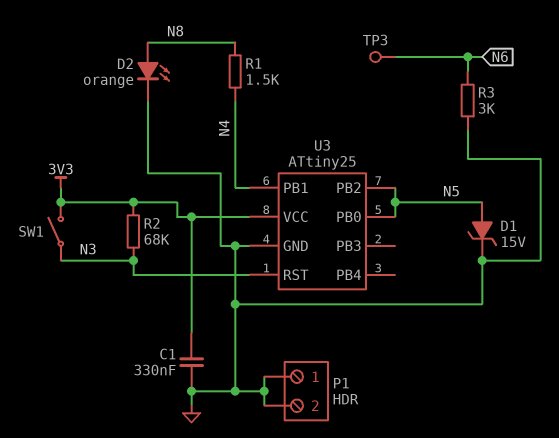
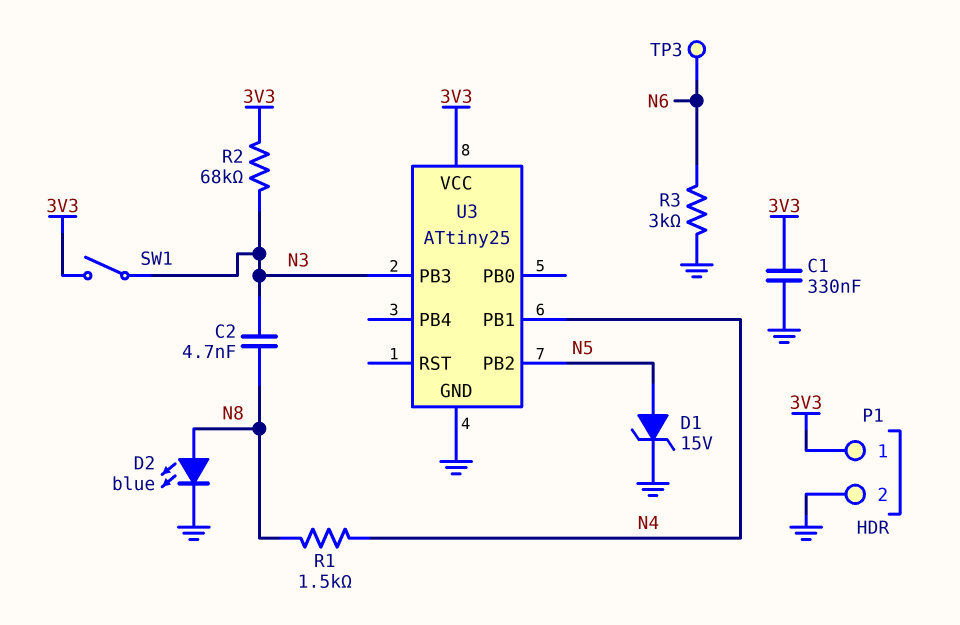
C2: none -> 4.7nF (N3, N8)
D2: LED orange (A N8, K GND) -> LED blue (A N8, K GND)
P1 pin 1: GND -> 3V3
U3 pin PB0: N5 -> none
U3 pin PB3: none -> N3
U3 pin RST: N3 -> none

